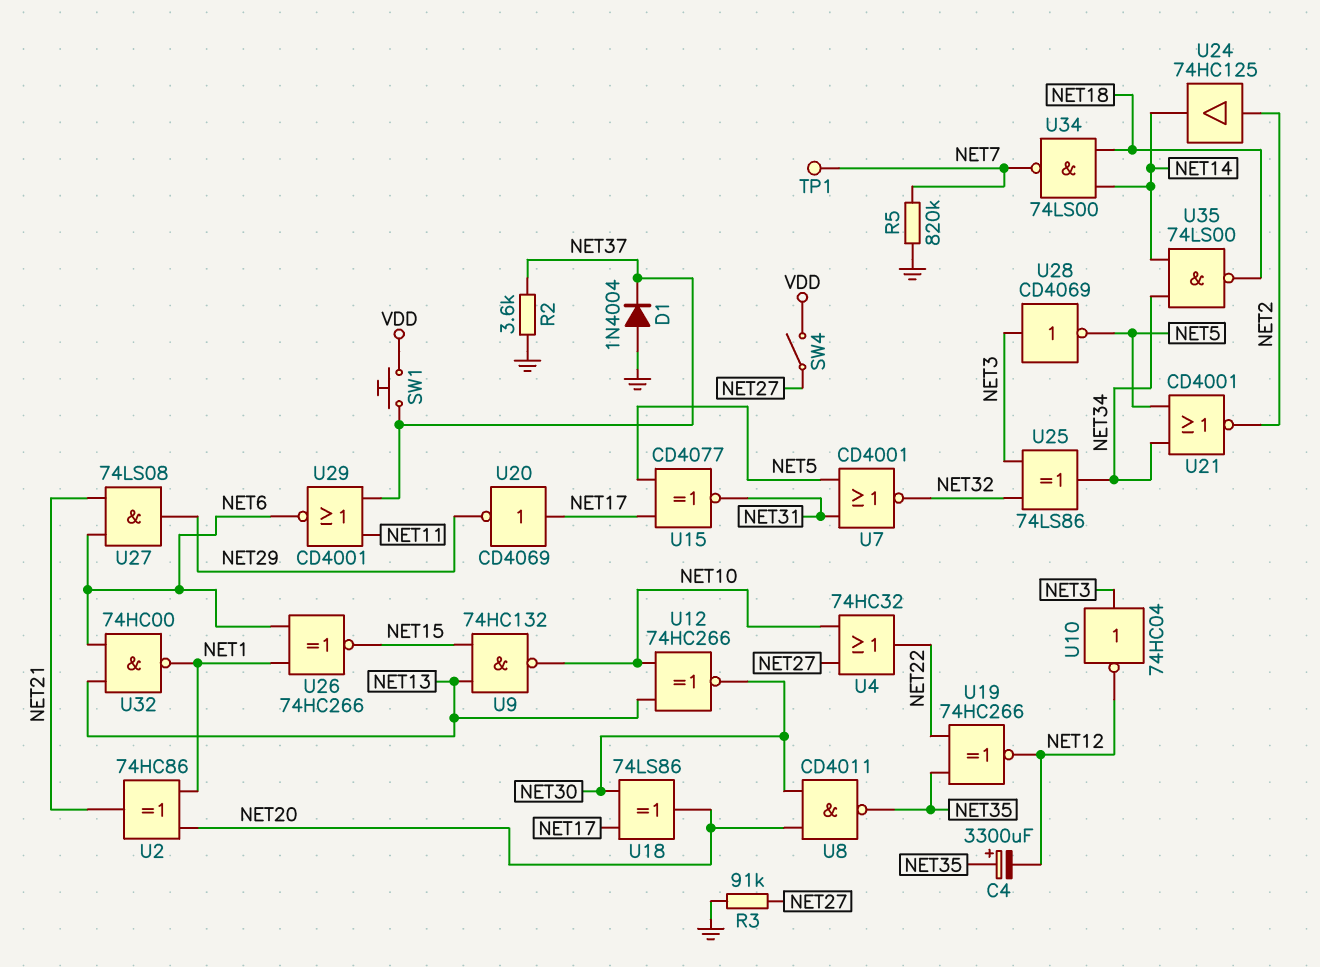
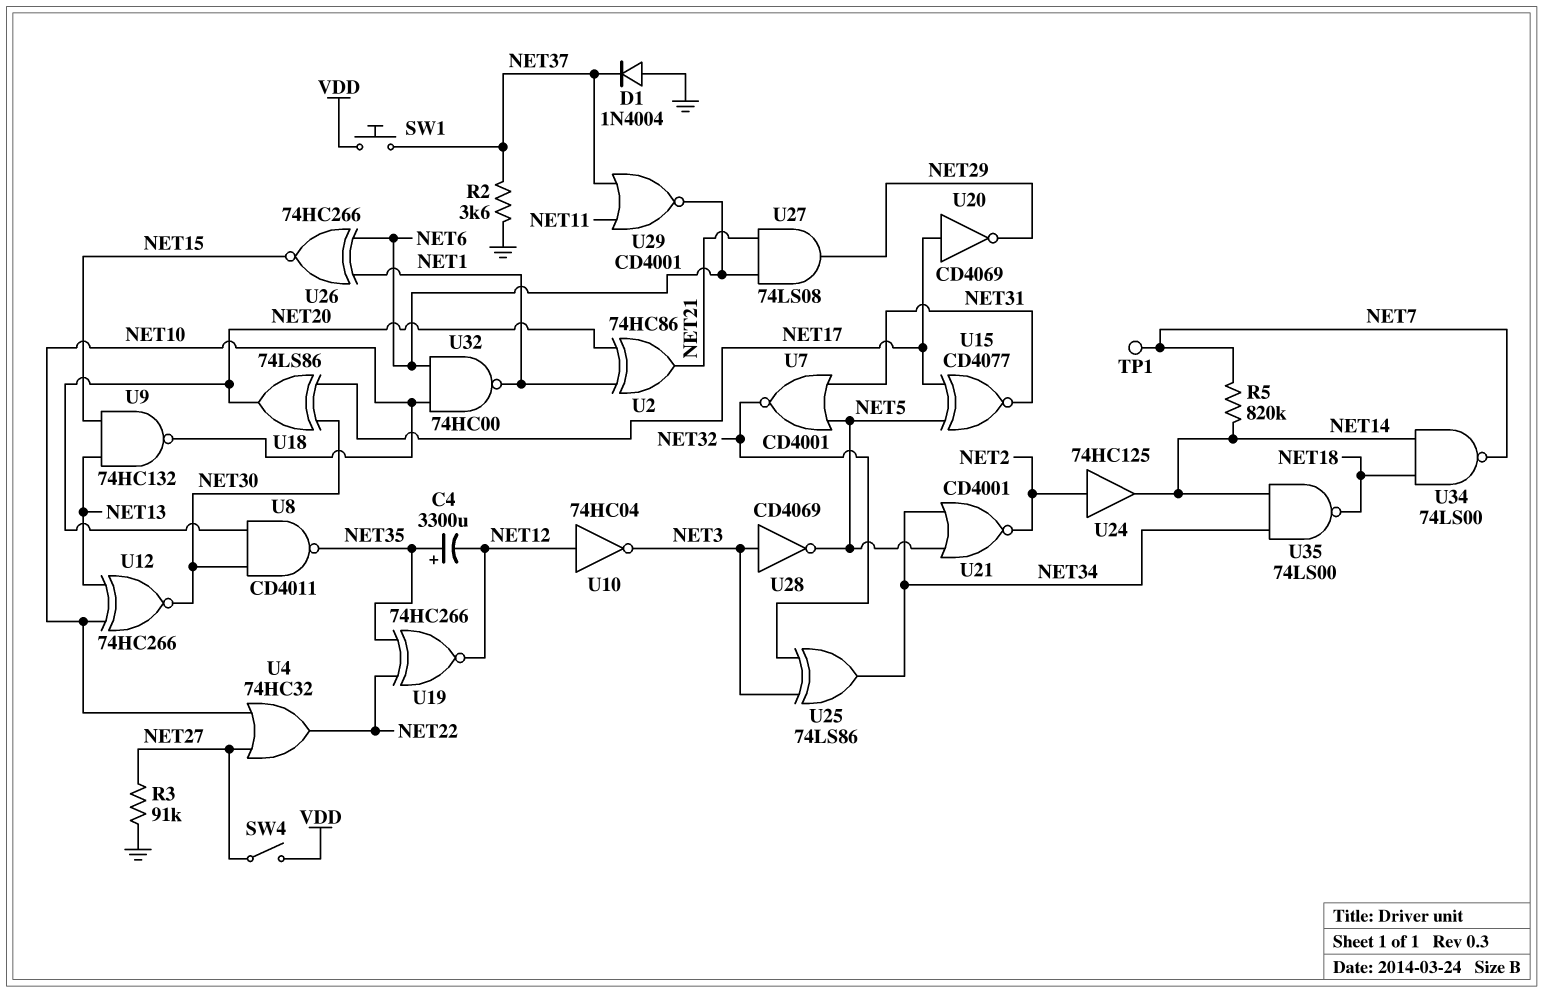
R5: 820k (GND, NET7) -> 820k (NET7, NET14)
U10: NOT 74HC04 (in NET3, out NET12) -> NOT 74HC04 (in NET12, out NET3)
U32: NAND 74HC00 (in NET6, in NET13, out NET1) -> NAND 74HC00 (in NET6, in NET10, out NET1)

